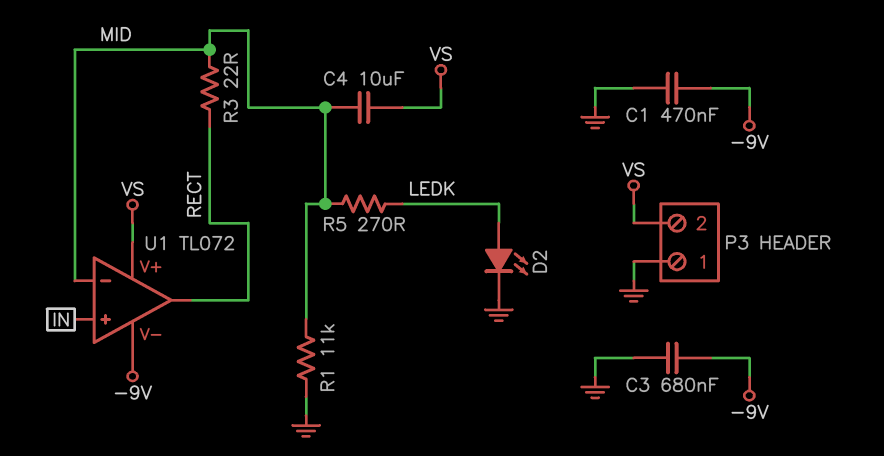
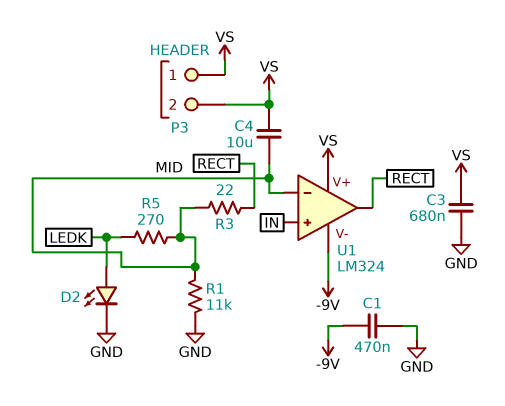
C3: 680nF (-9V, GND) -> 680nF (GND, VS)
P3 pin 1: GND -> VS
U1: TL072 -> LM324

